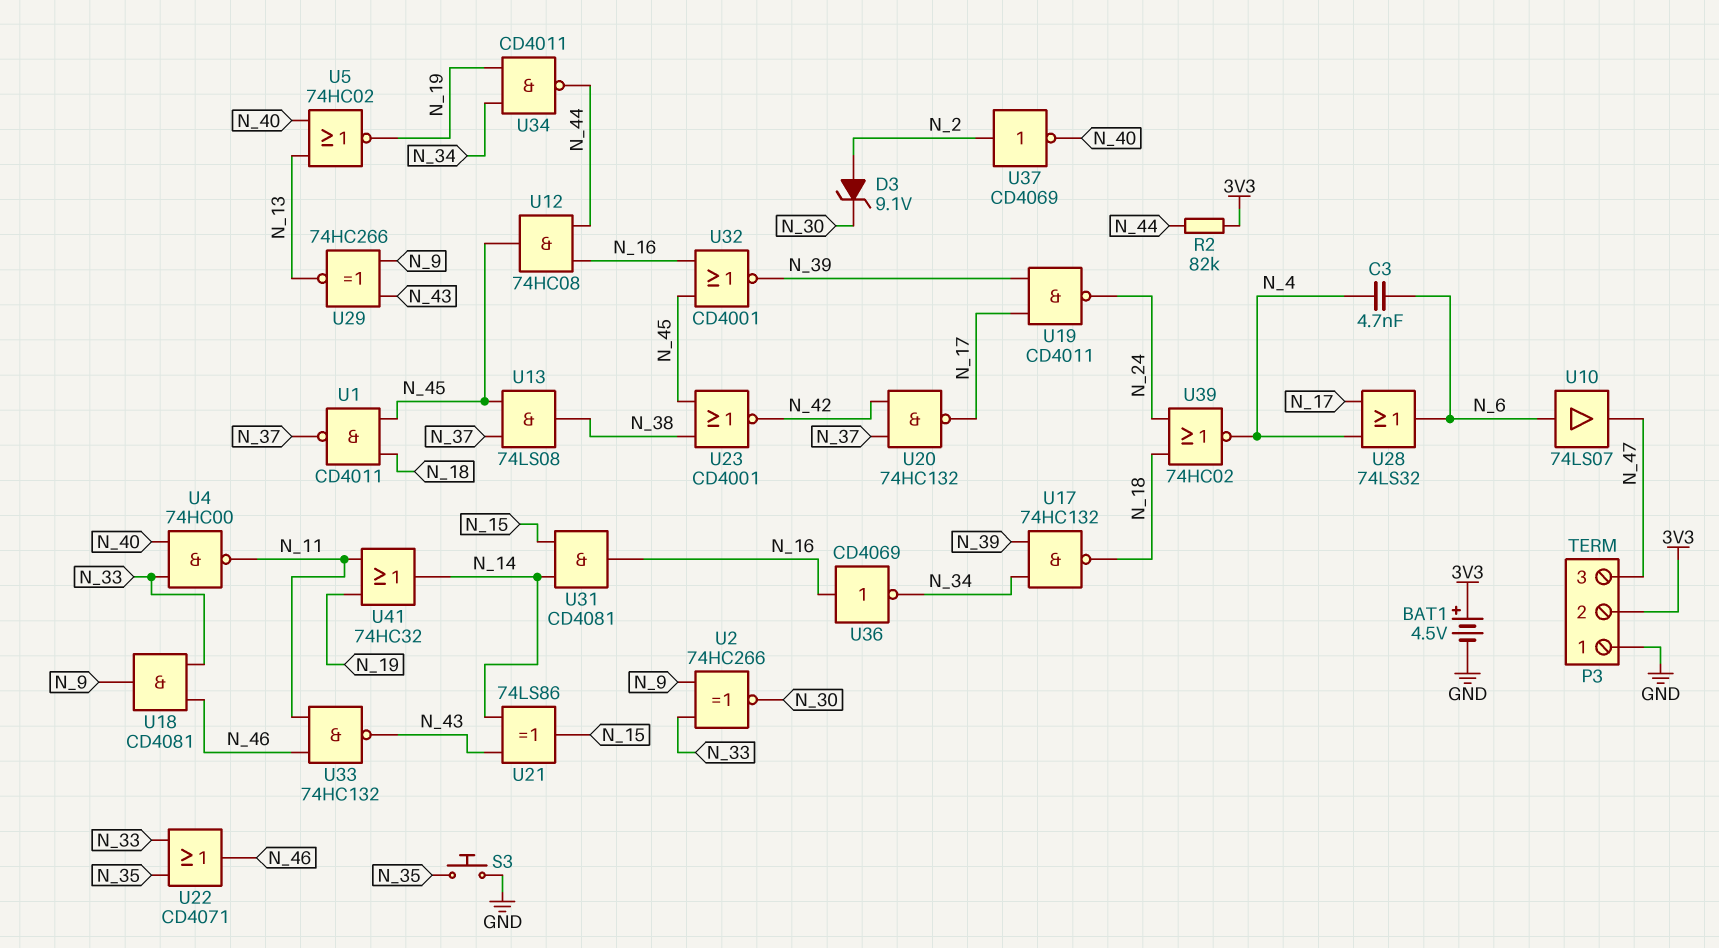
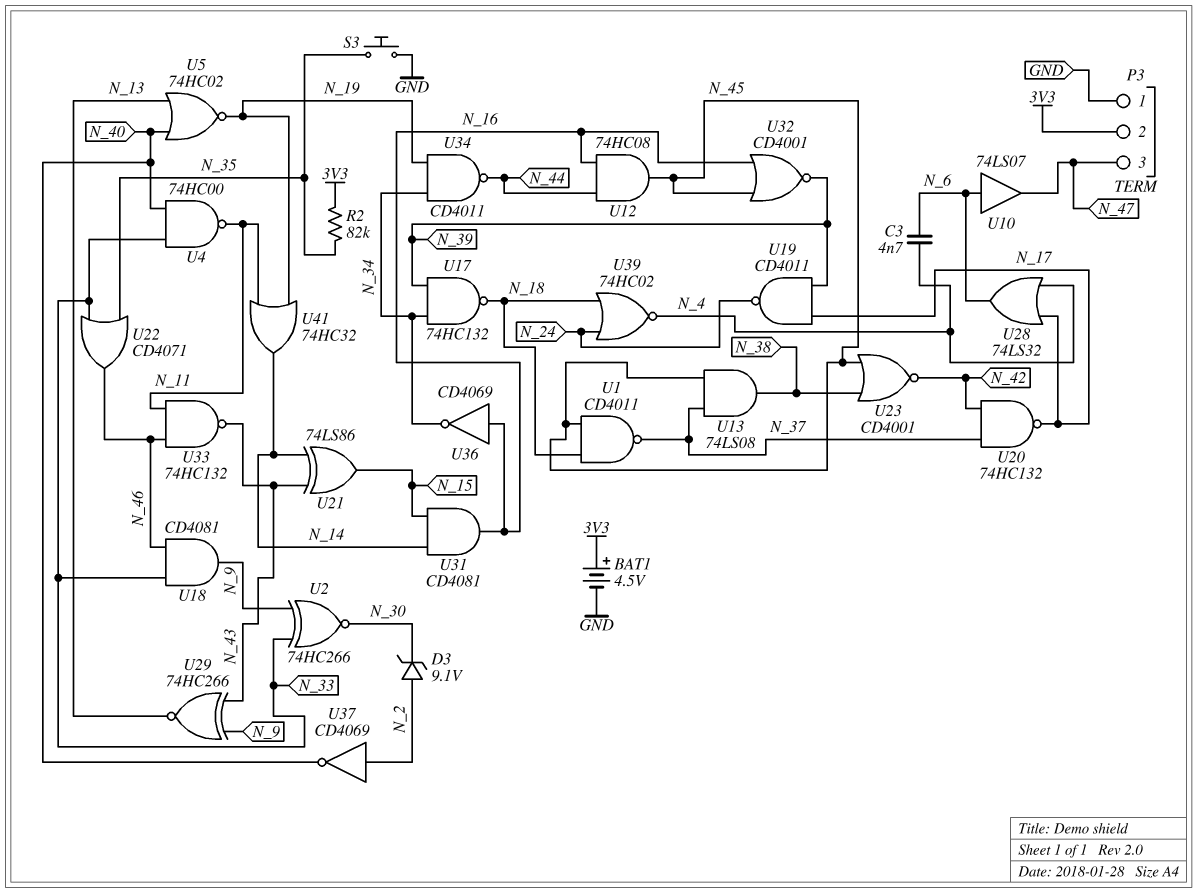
R2: 82k (3V3, N_44) -> 82k (3V3, N_35)

